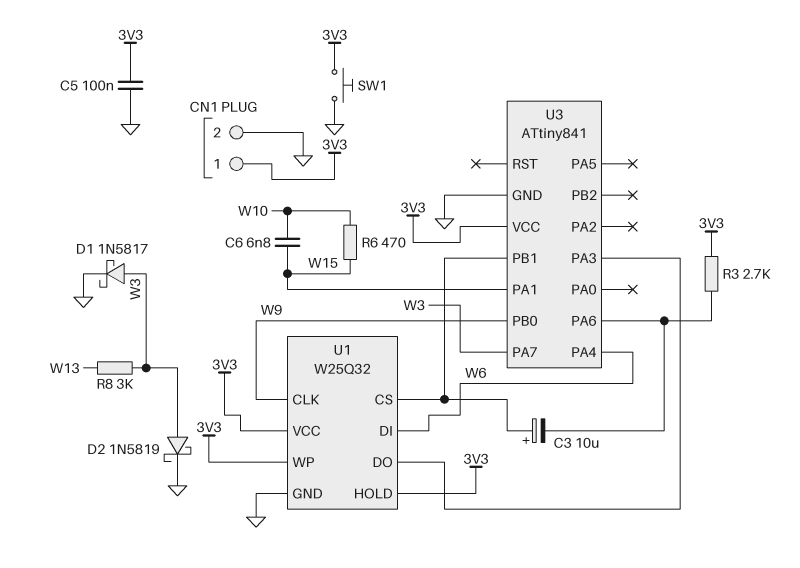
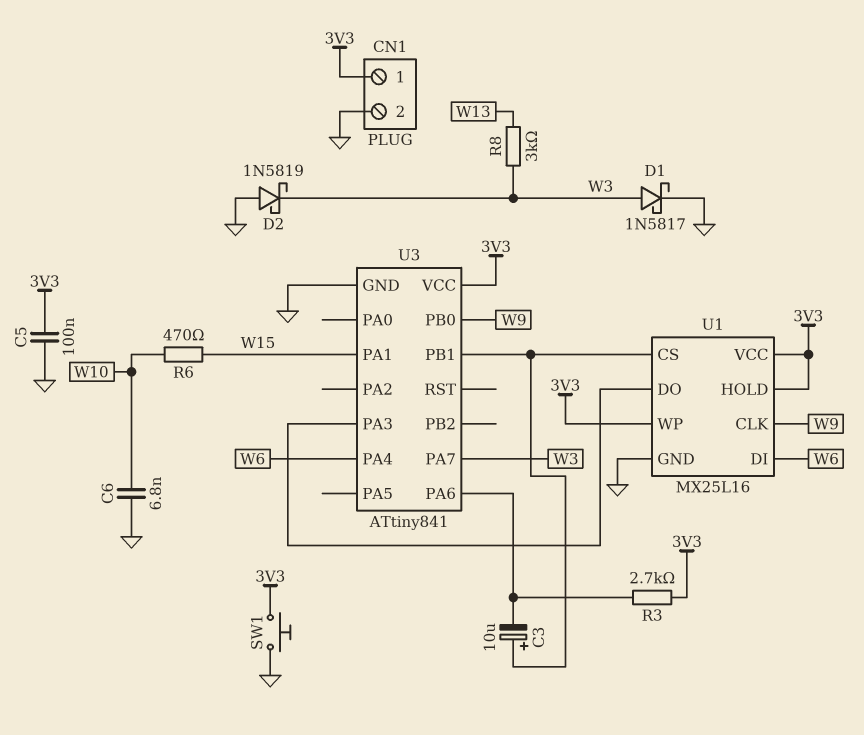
C6: 6.8nF (W10, W15) -> 6.8nF (GND, W10)
D2: schottky 1N5819 (A W3, K GND) -> schottky 1N5819 (A GND, K W3)
U1: W25Q32 -> MX25L16

